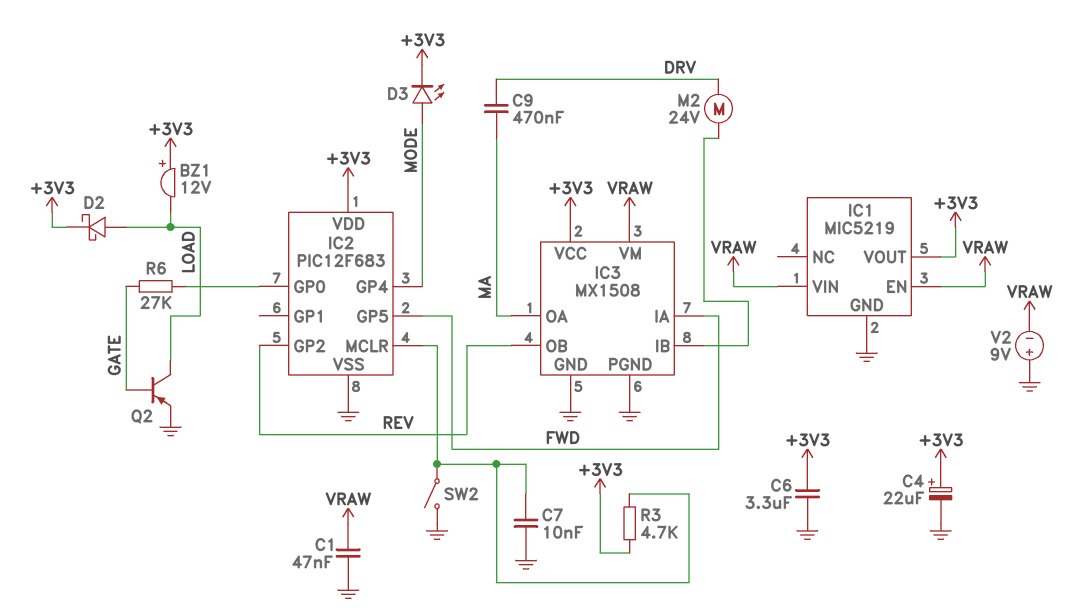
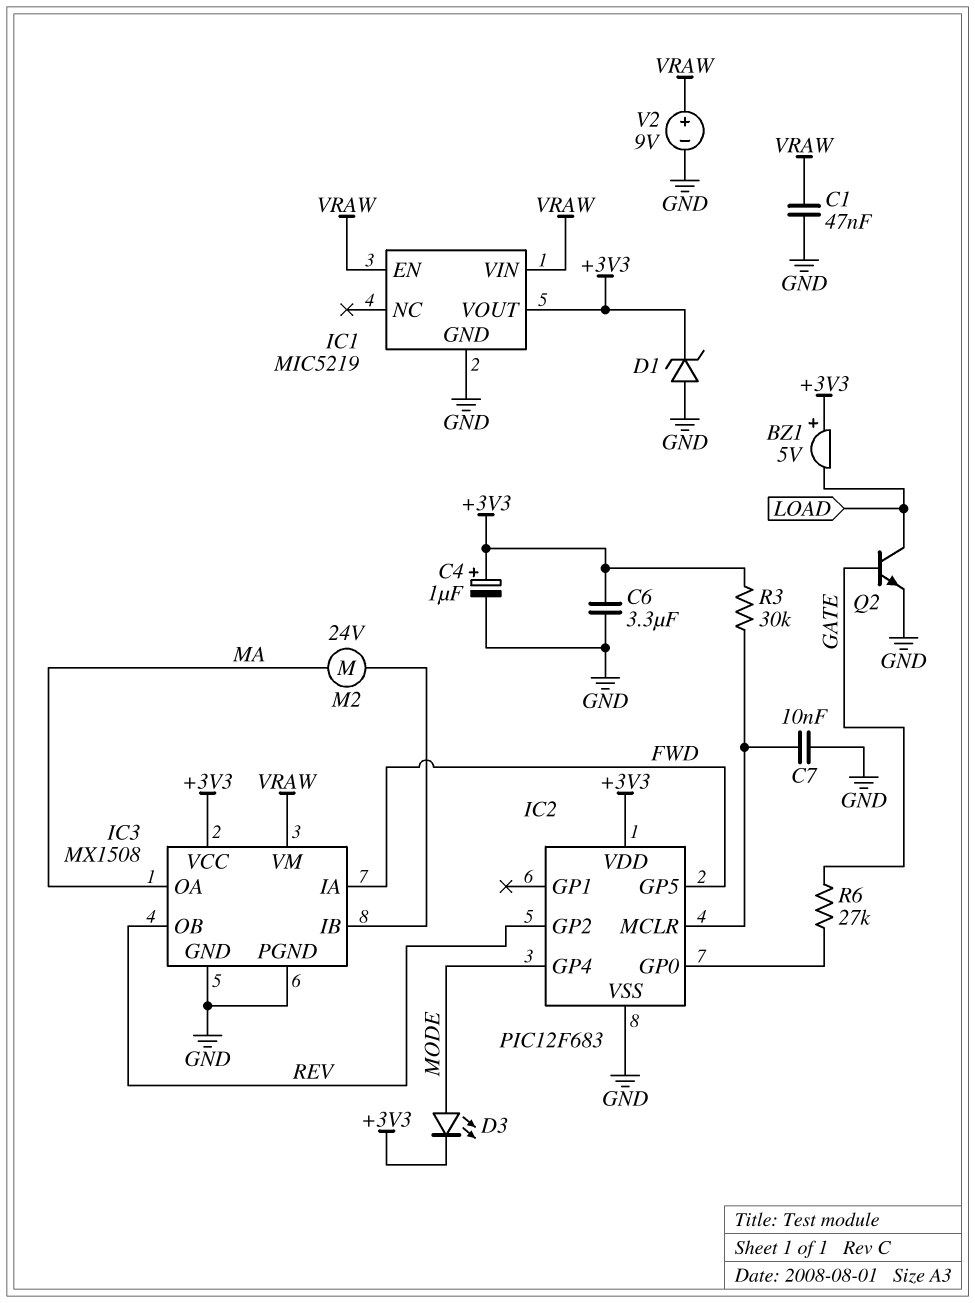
BZ1: buzzer 12V (plus +3V3, minus LOAD) -> buzzer 5V (plus +3V3, minus LOAD)
C4: 22uF (plus +3V3, minus GND) -> 1uF (plus +3V3, minus GND)
C9: 470nF (DRV, MA) -> none
D1: none -> zener (A GND, K +3V3)
D2: schottky (A LOAD, K +3V3) -> none
M2: motor 24V (DRV, IC3/IB) -> motor 24V (IC3/IB, MA)
Q2: PNP (B GATE, C LOAD, E GND) -> NPN (B GATE, C LOAD, E GND)
R3: 4.7k (+3V3, IC2/MCLR) -> 30k (+3V3, IC2/MCLR)
SW2: switch (GND, IC2/MCLR) -> none
V2: 9V (plus GND, minus VRAW) -> 9V (plus VRAW, minus GND)

